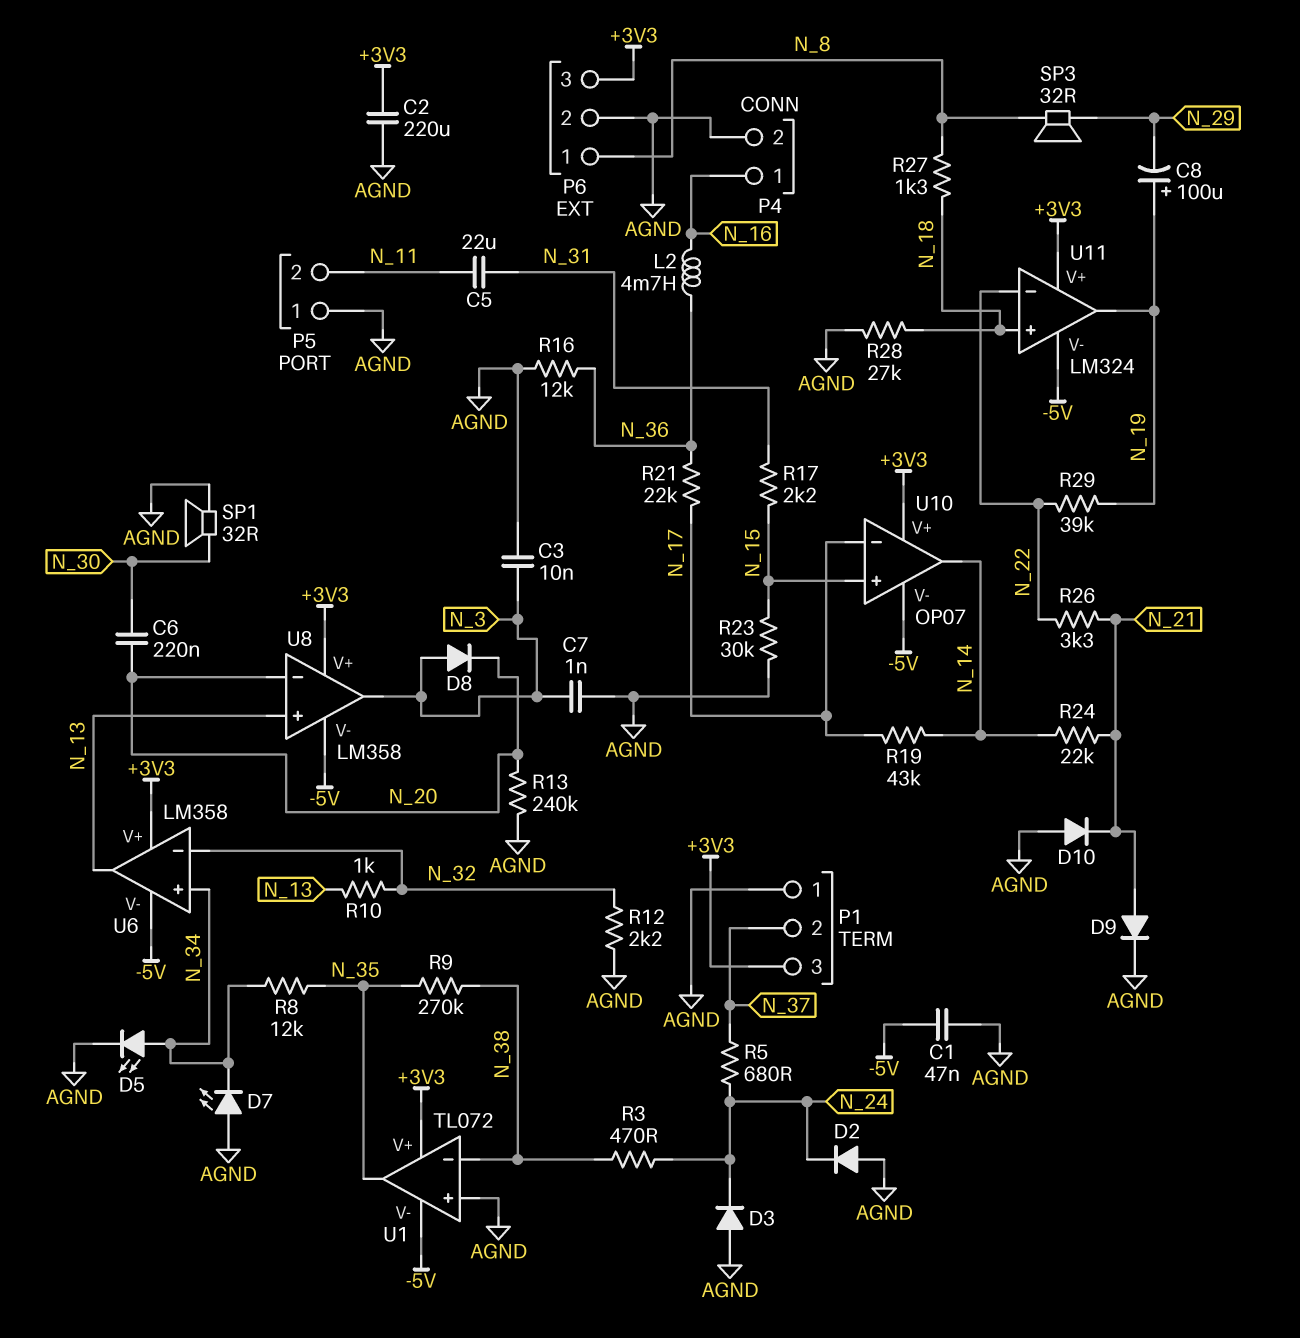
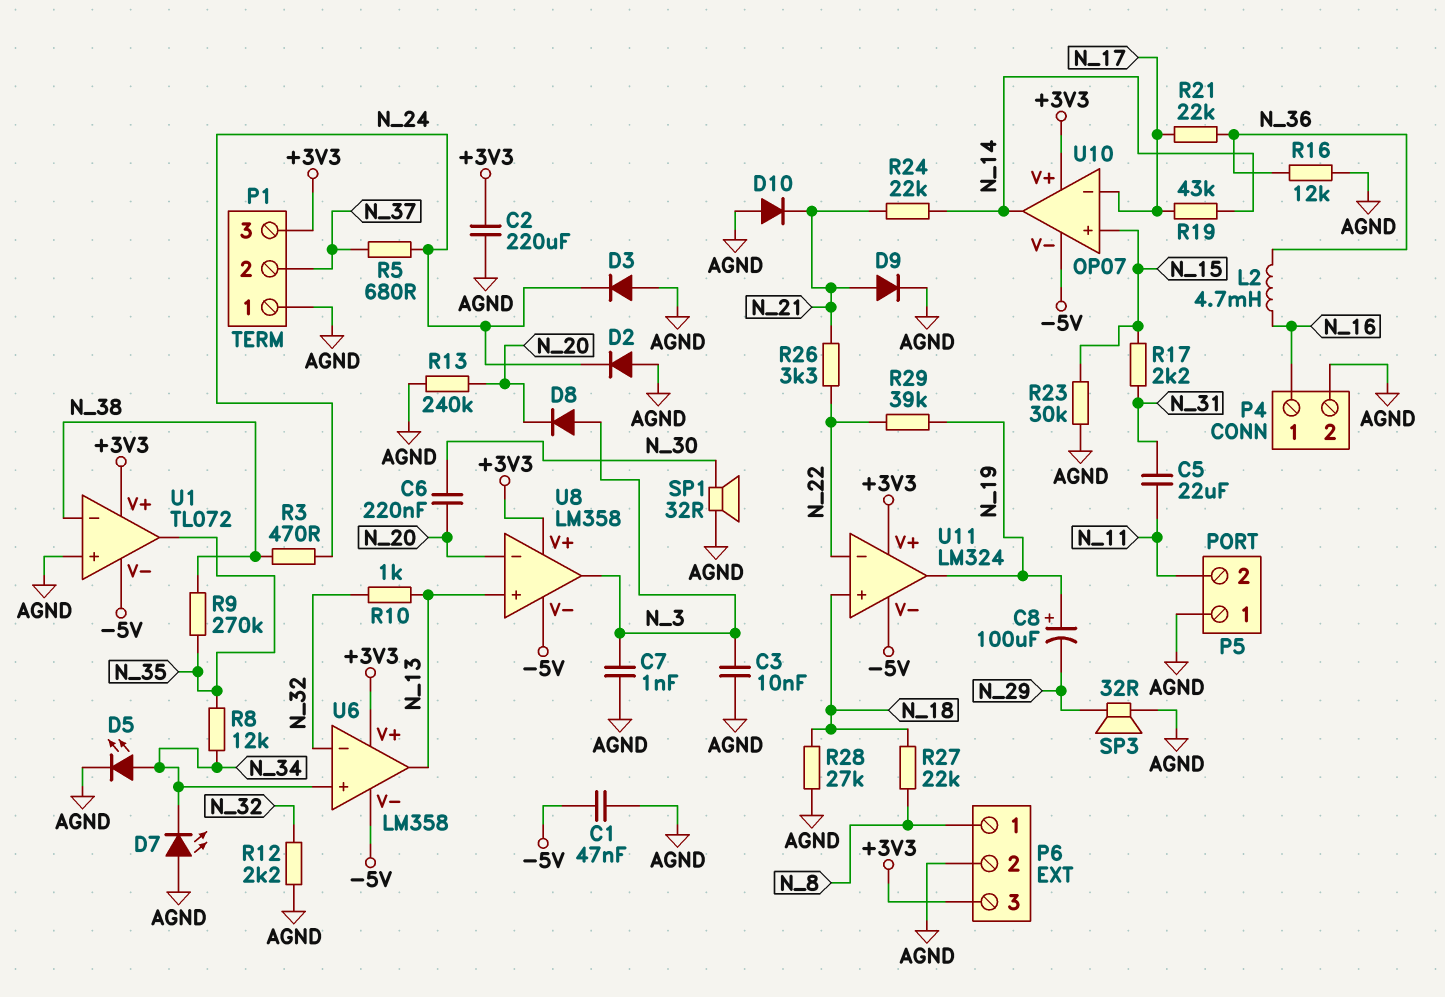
R27: 1.3k (N_8, N_18) -> 22k (N_8, N_18)
SP3: speaker 32R (N_8, N_29) -> speaker 32R (AGND, N_29)

